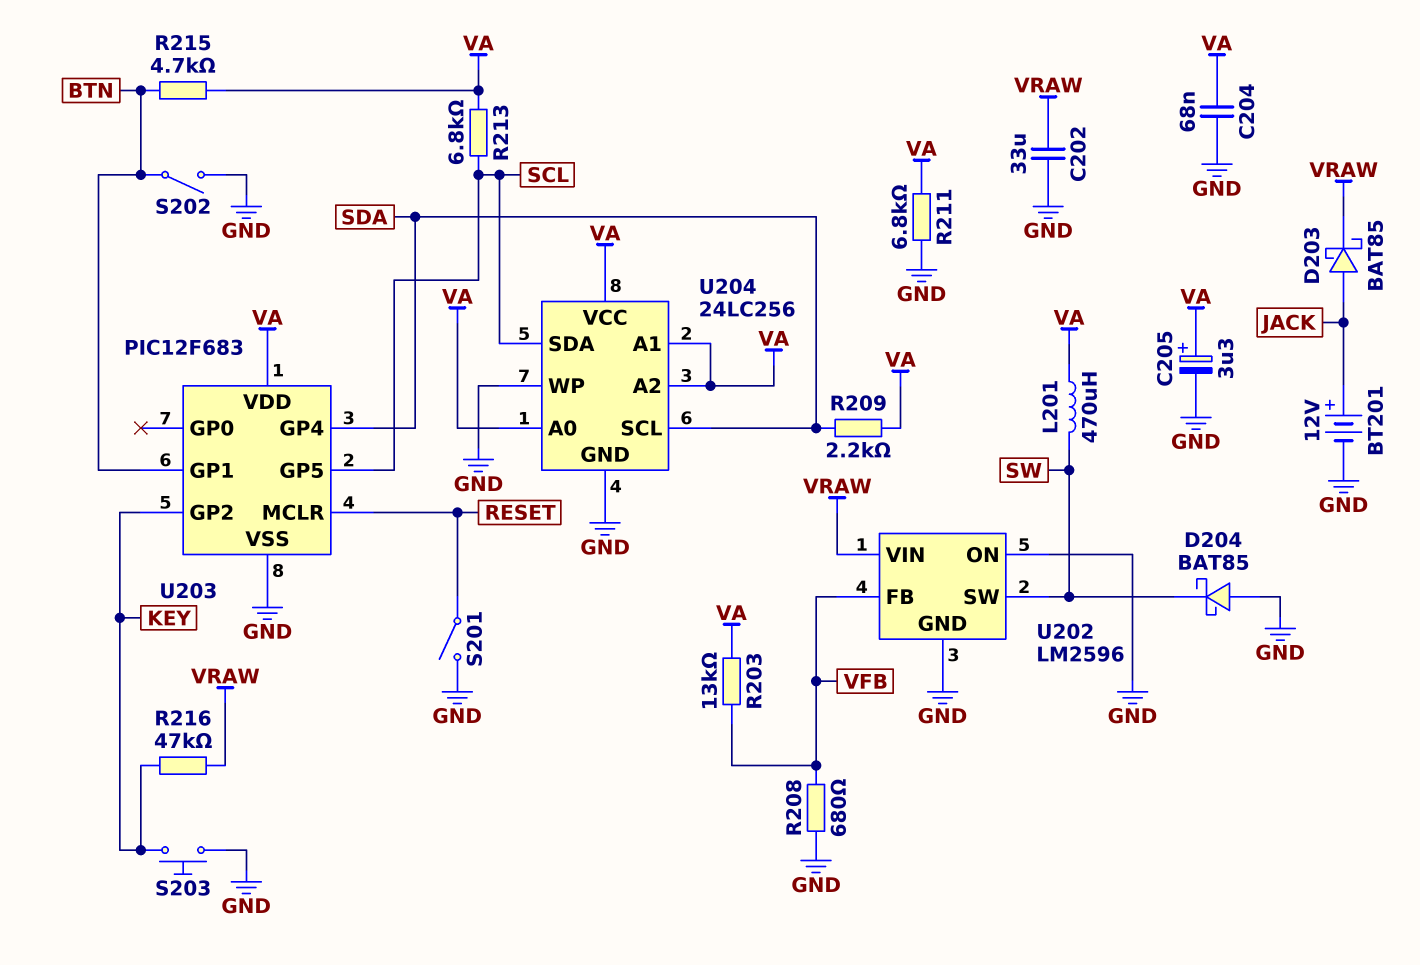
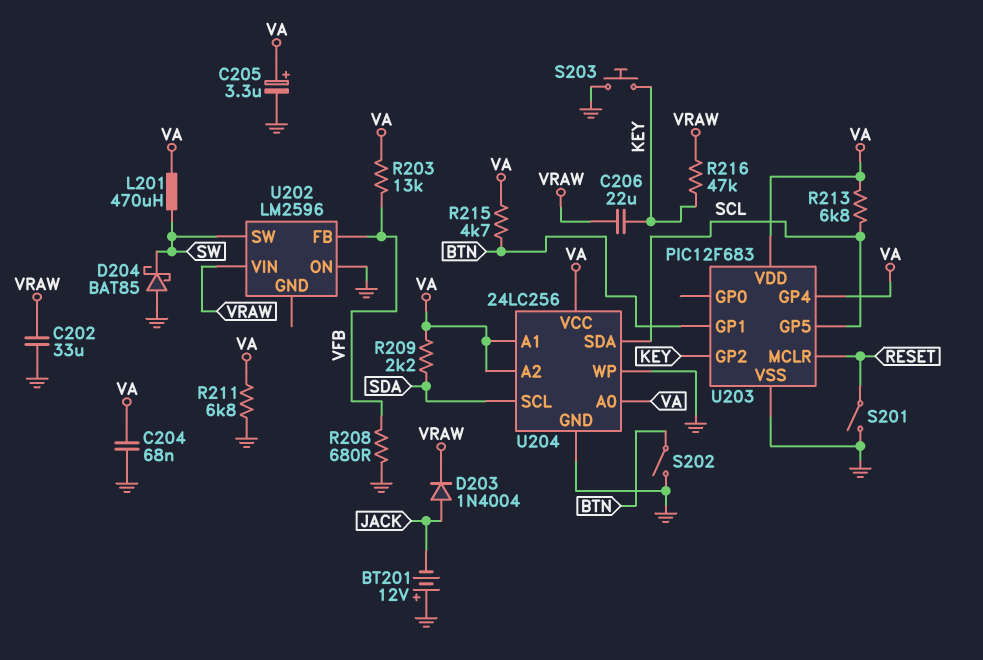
BT201: 12V (plus JACK, minus GND) -> 12V (plus GND, minus JACK)
C206: none -> 22uF (KEY, VRAW)
D203: schottky BAT85 (A JACK, K VRAW) -> diode 1N4004 (A JACK, K VRAW)
U202 pin GND: GND -> none
U203 pin GP4: SDA -> VA

